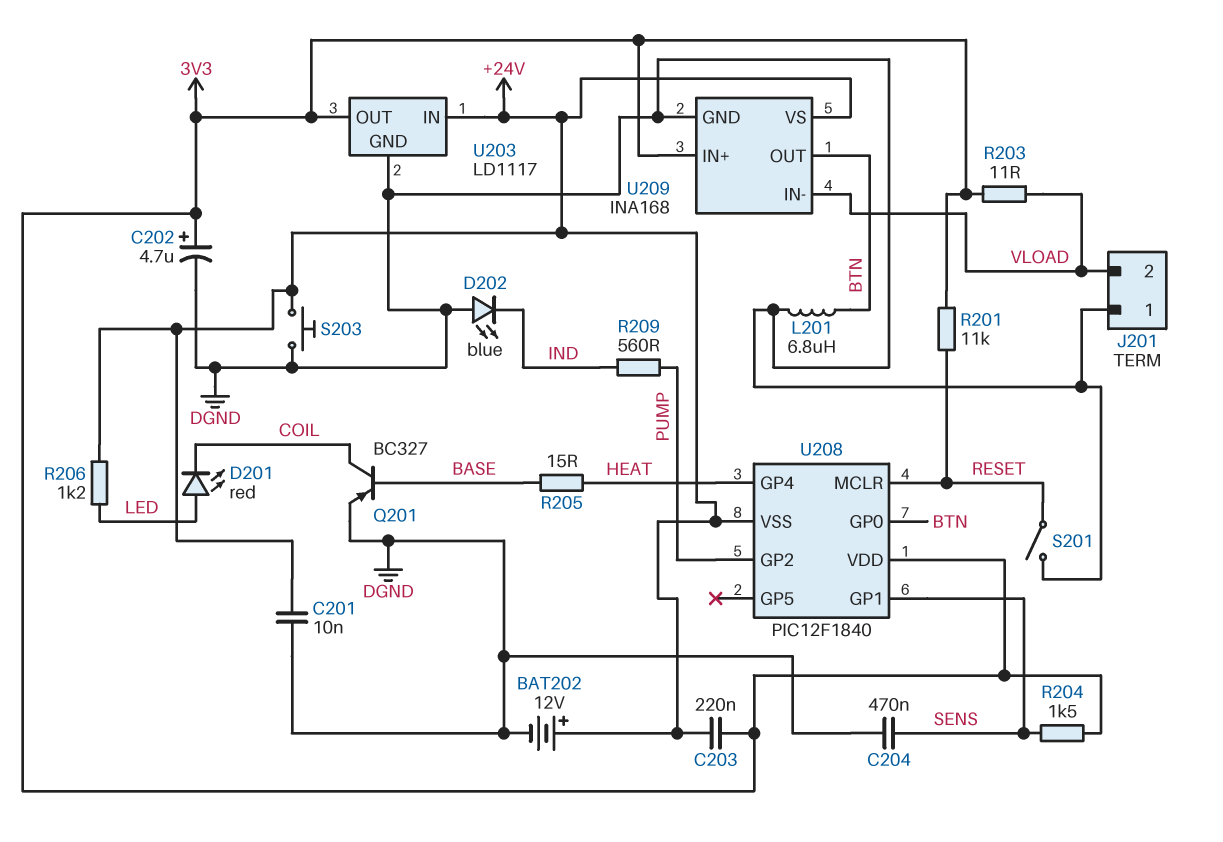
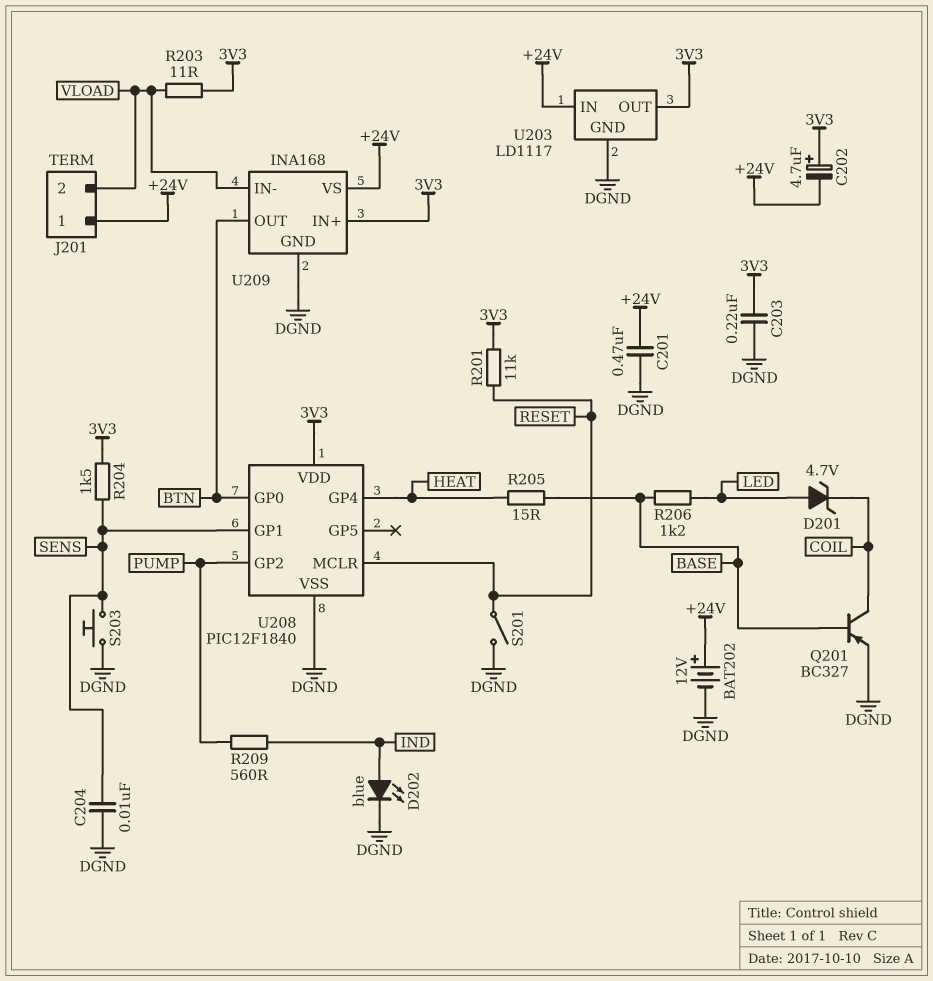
C201: 10nF (+24V, DGND) -> 470nF (+24V, DGND)
C202: 4.7uF (plus 3V3, minus DGND) -> 4.7uF (plus 3V3, minus +24V)
C203: 220nF (+24V, 3V3) -> 220nF (3V3, DGND)
C204: 470nF (DGND, SENS) -> 10nF (DGND, SENS)
D201: LED red (A LED, K COIL) -> zener 4.7V (A LED, K COIL)
D202: LED blue (A DGND, K IND) -> LED blue (A IND, K DGND)
J201 pin 1: DGND -> +24V
L201: 6.8uH (BTN, DGND) -> none
R206: 1.2k (+24V, LED) -> 1.2k (BASE, LED)
S203: button (+24V, DGND) -> button (DGND, SENS)
U208 pin VSS: +24V -> DGND

